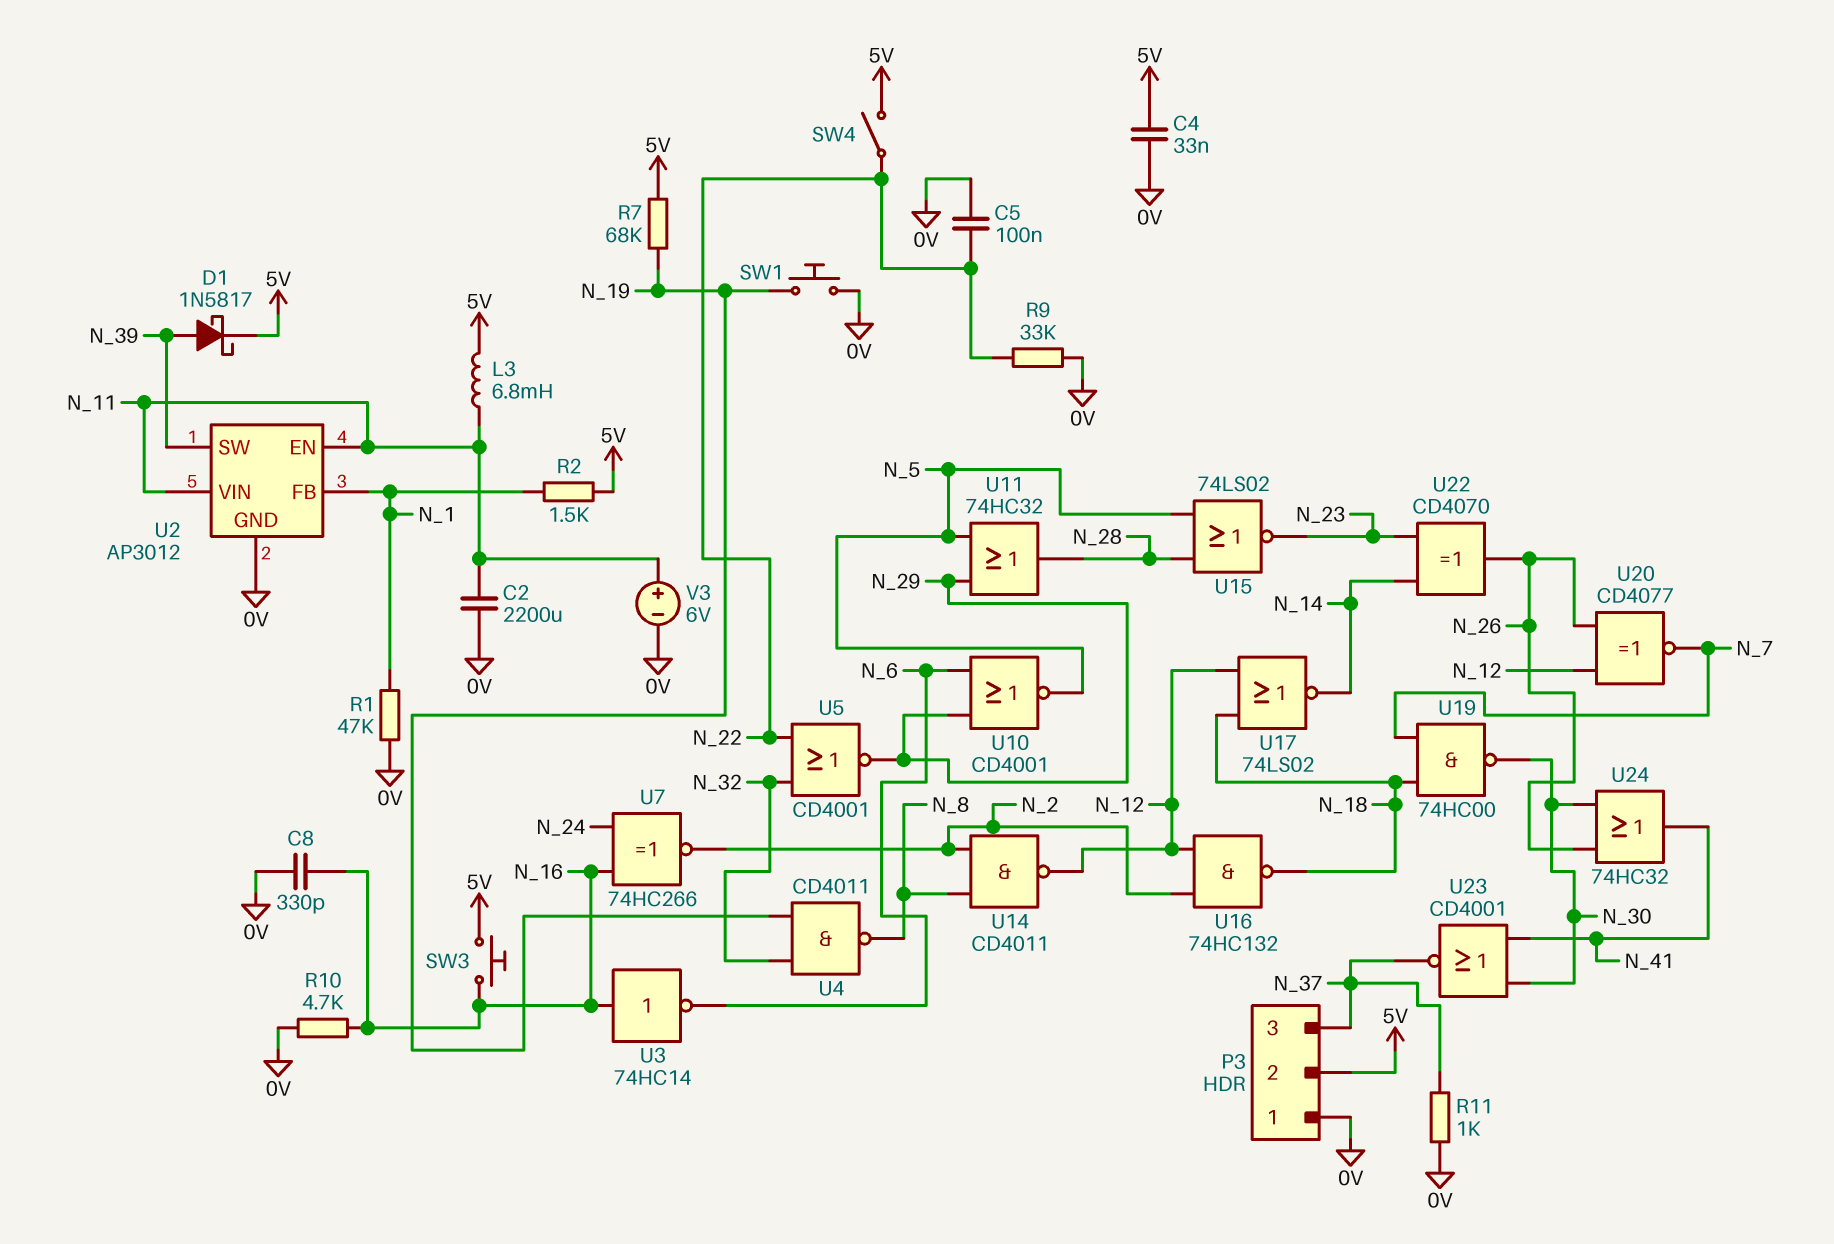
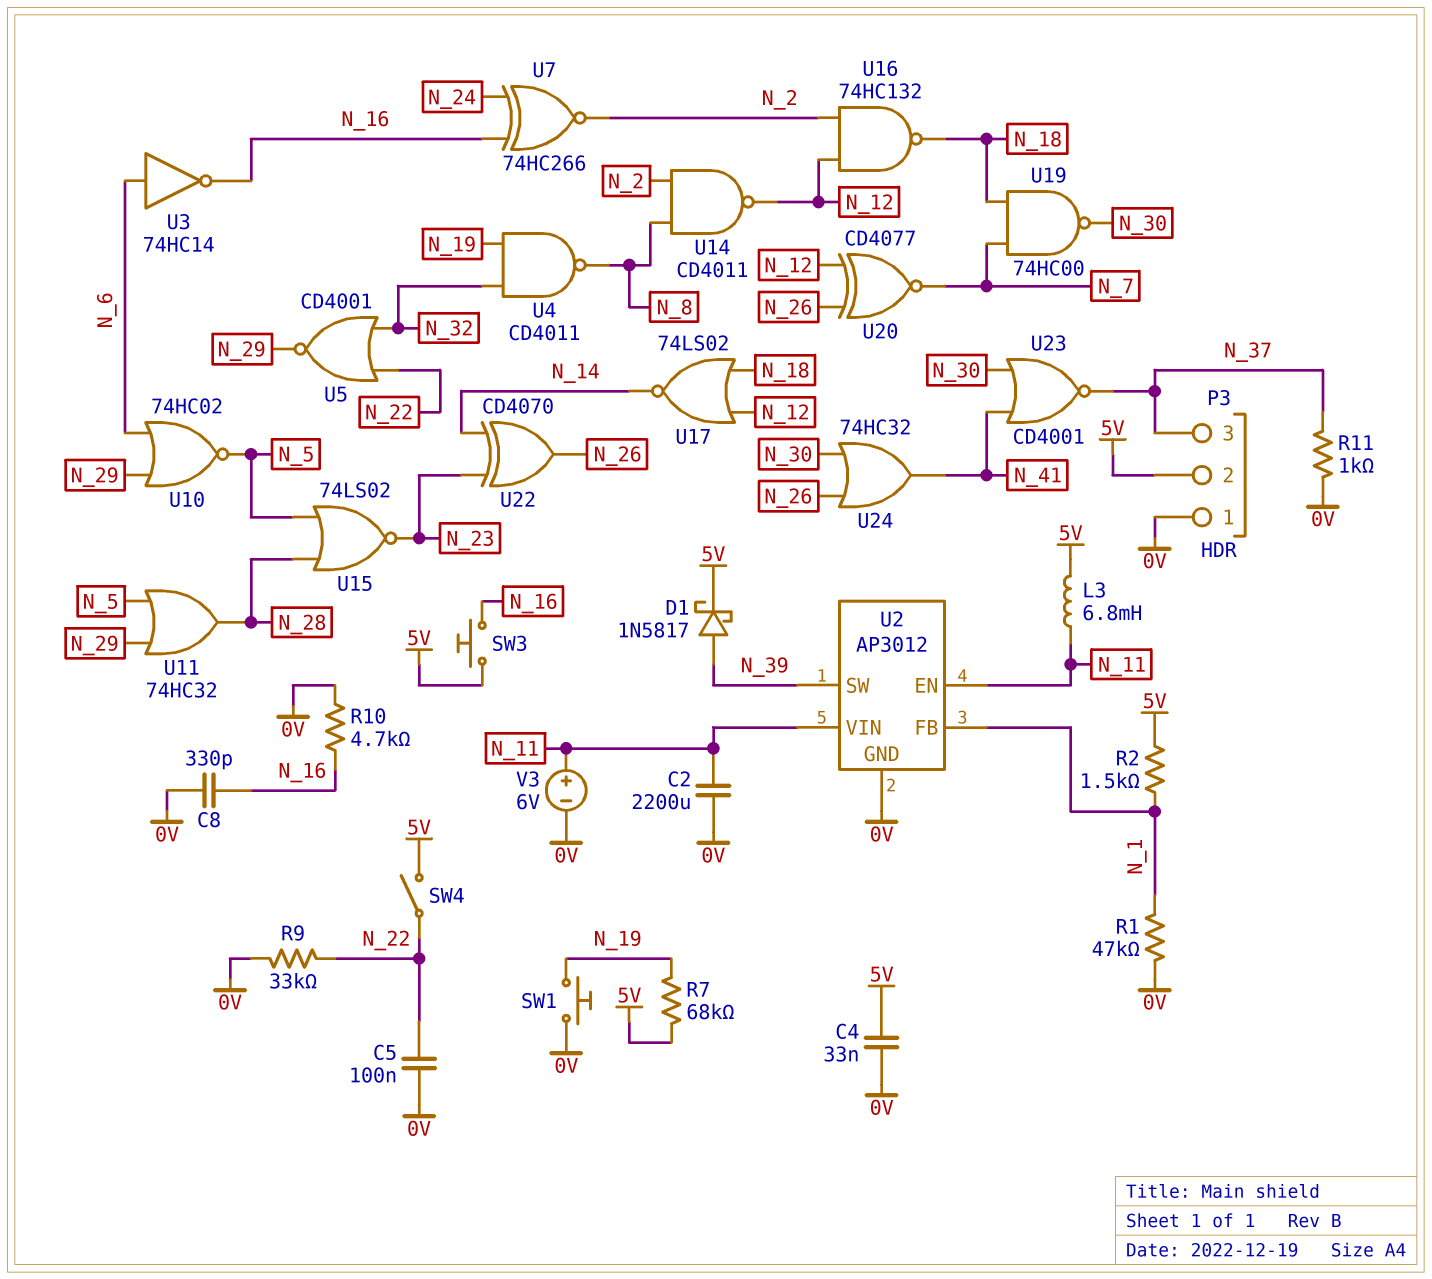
U3: NOT 74HC14 (in N_16, out N_6) -> NOT 74HC14 (in N_6, out N_16)
U10: NOR CD4001 (in N_6, in N_29, out N_5) -> NOR 74HC02 (in N_6, in N_29, out N_5)

